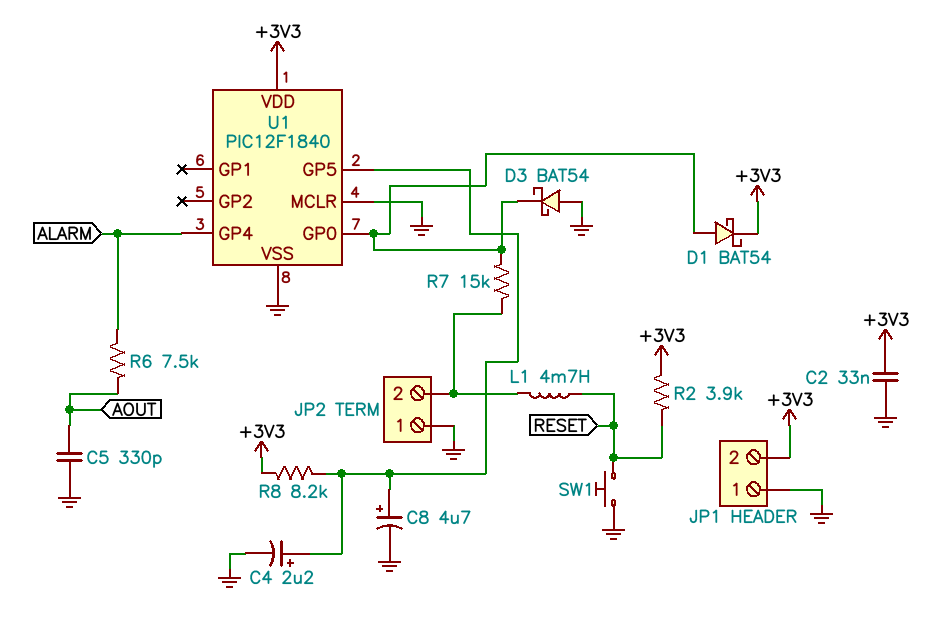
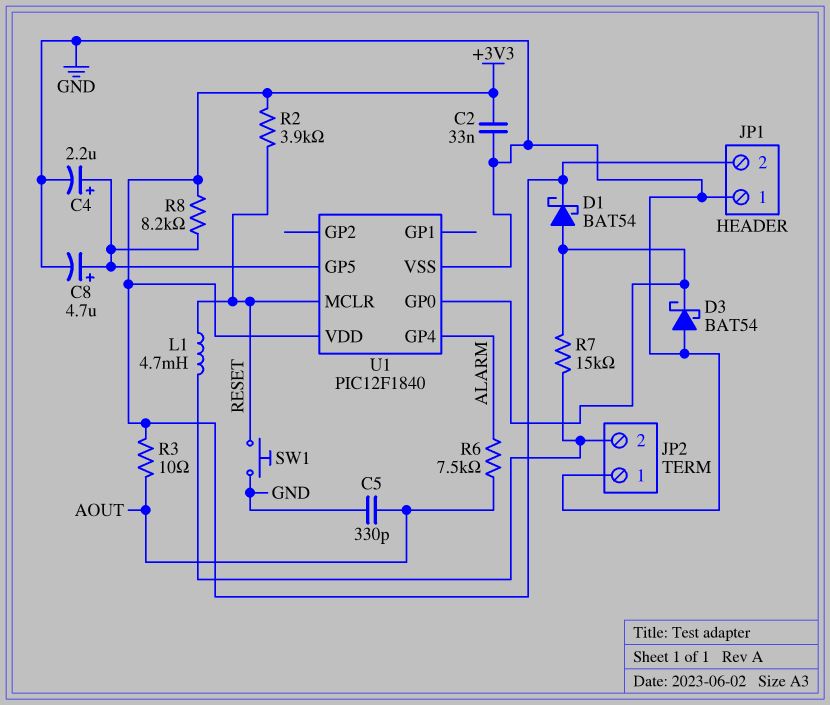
R3: none -> 10 (+3V3, AOUT)
U1 pin MCLR: GND -> RESET

